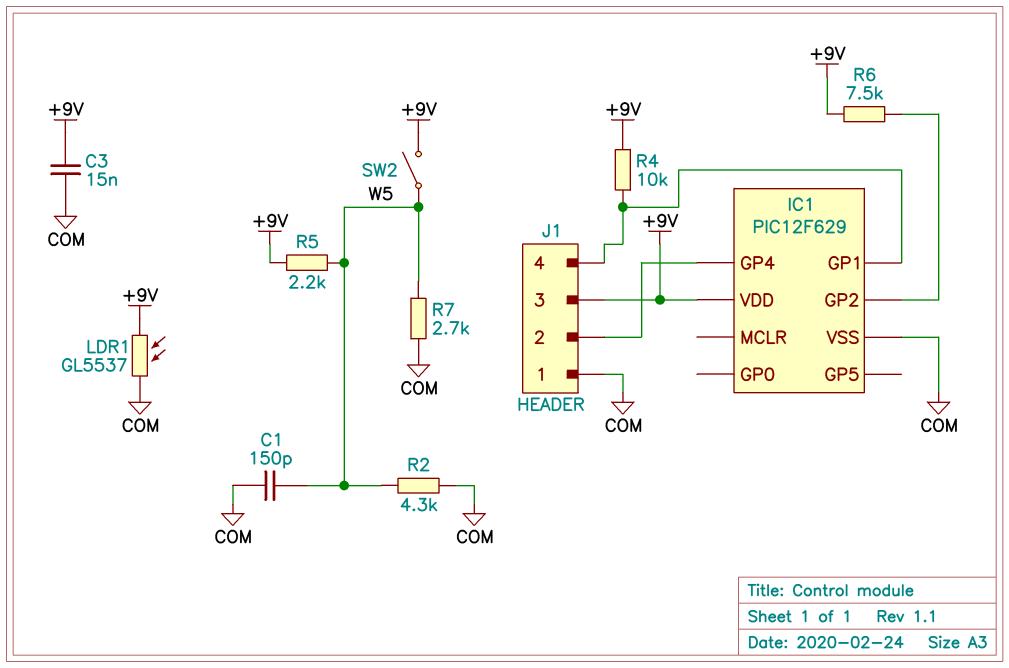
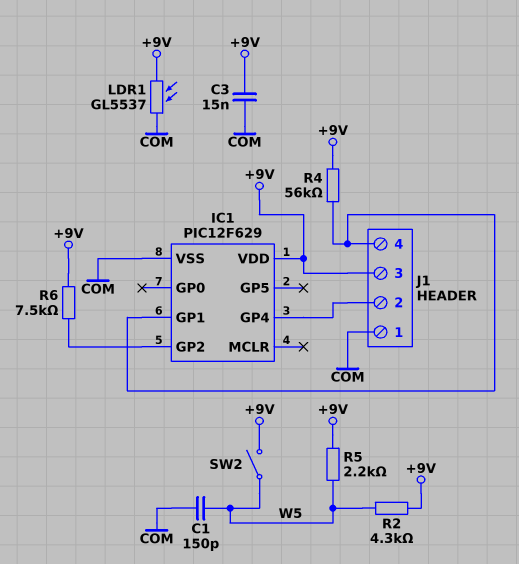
R2: 4.3k (COM, W5) -> 4.3k (+9V, W5)
R4: 10k (+9V, IC1/GP1) -> 56k (+9V, IC1/GP1)
R7: 2.7k (COM, W5) -> none

